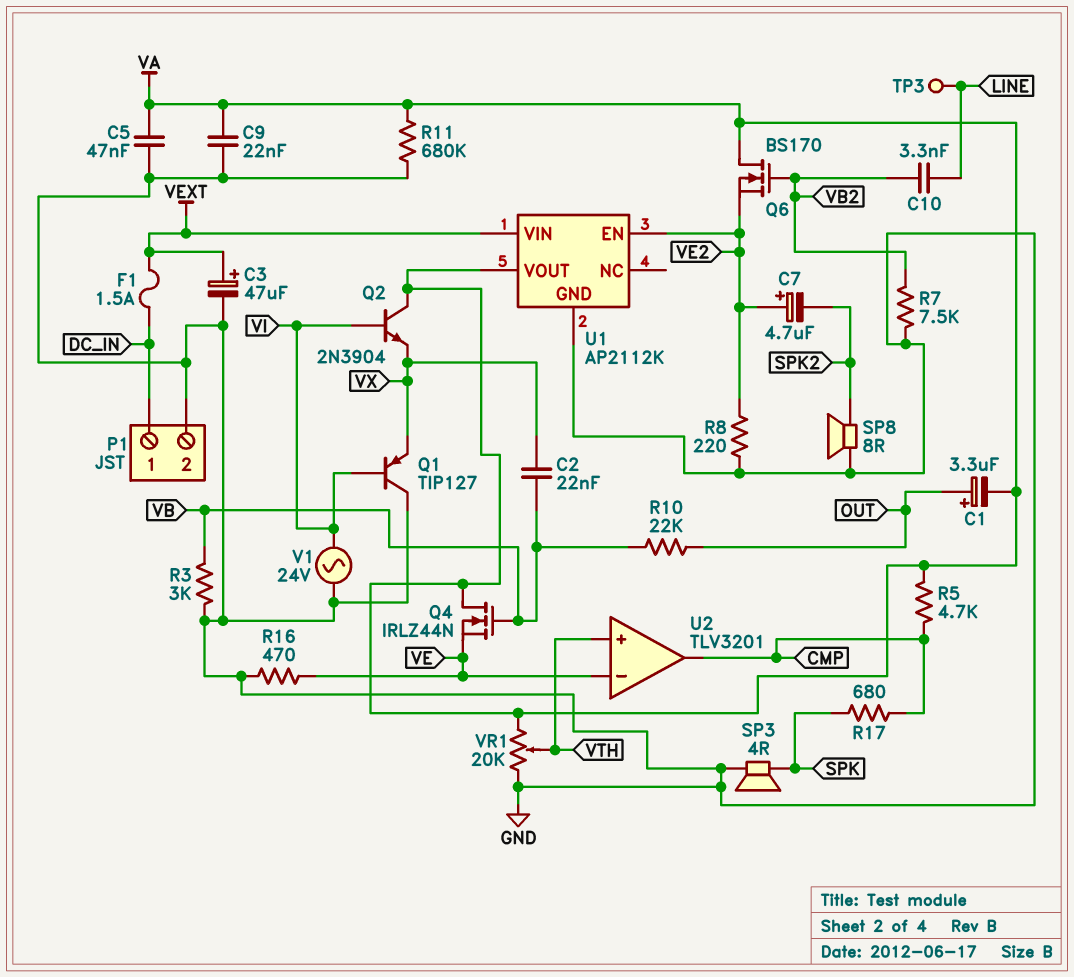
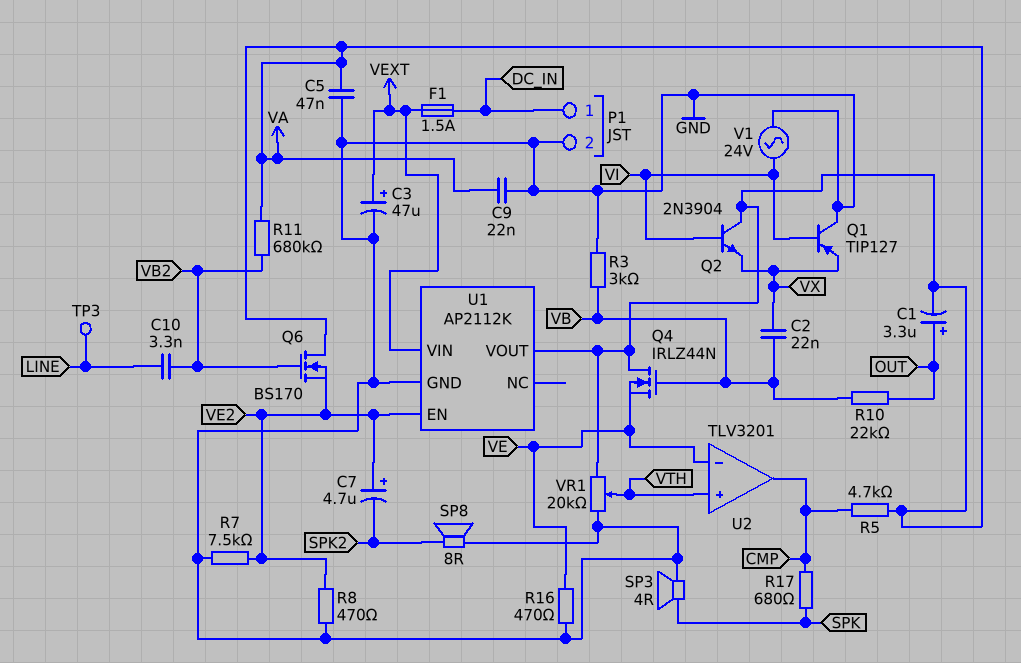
R7: 7.5k (GND, VB2) -> 7.5k (GND, VE2)
R8: 220 (GND, VE2) -> 470 (GND, VE2)
R11: 680k (GND, VA) -> 680k (VA, VB2)

